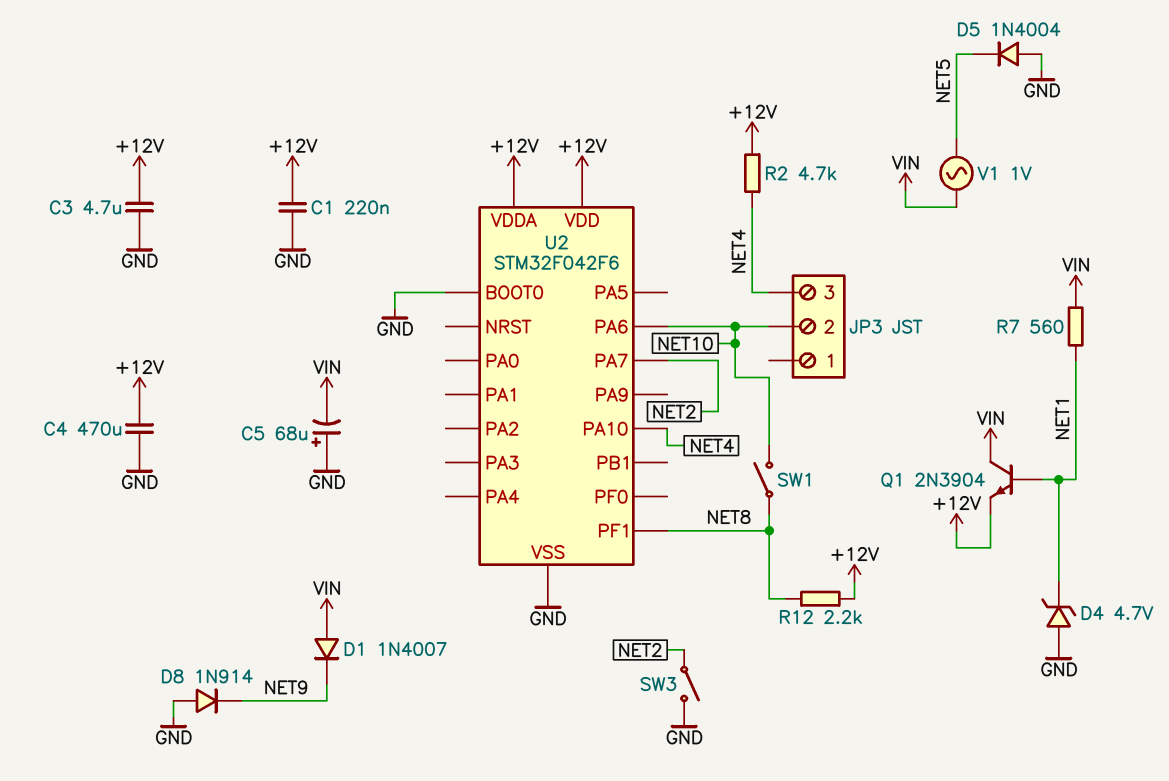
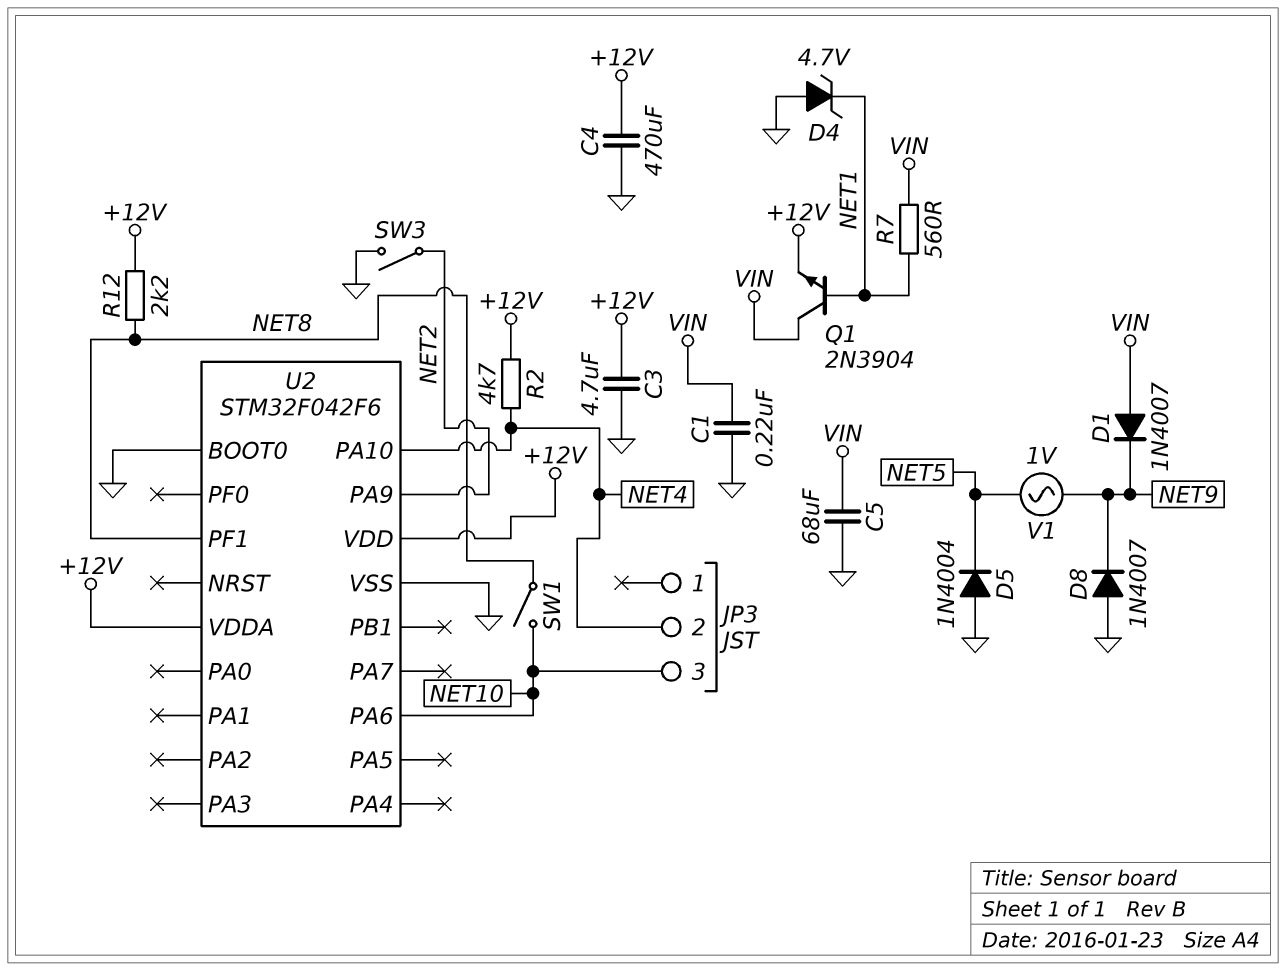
C1: 220nF (+12V, GND) -> 220nF (GND, VIN)
C5: 68uF (plus GND, minus VIN) -> 68uF (GND, VIN)
D8: diode 1N914 (A GND, K NET9) -> diode 1N4007 (A GND, K NET9)
JP3 pin 2: NET10 -> NET4
JP3 pin 3: NET4 -> NET10
U2 pin PA7: NET2 -> none
U2 pin PA9: none -> NET2
V1: AC 1V (NET5, VIN) -> AC 1V (NET5, NET9)

